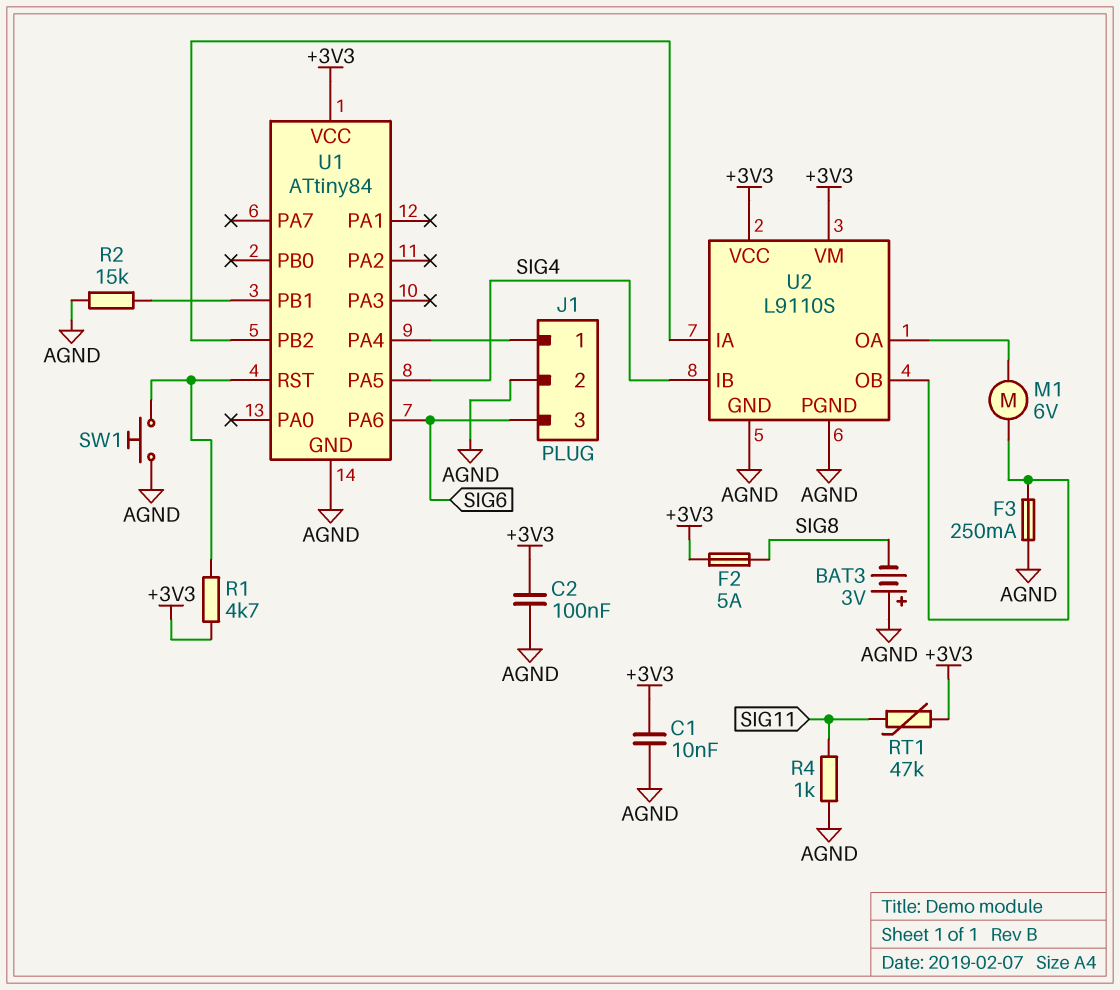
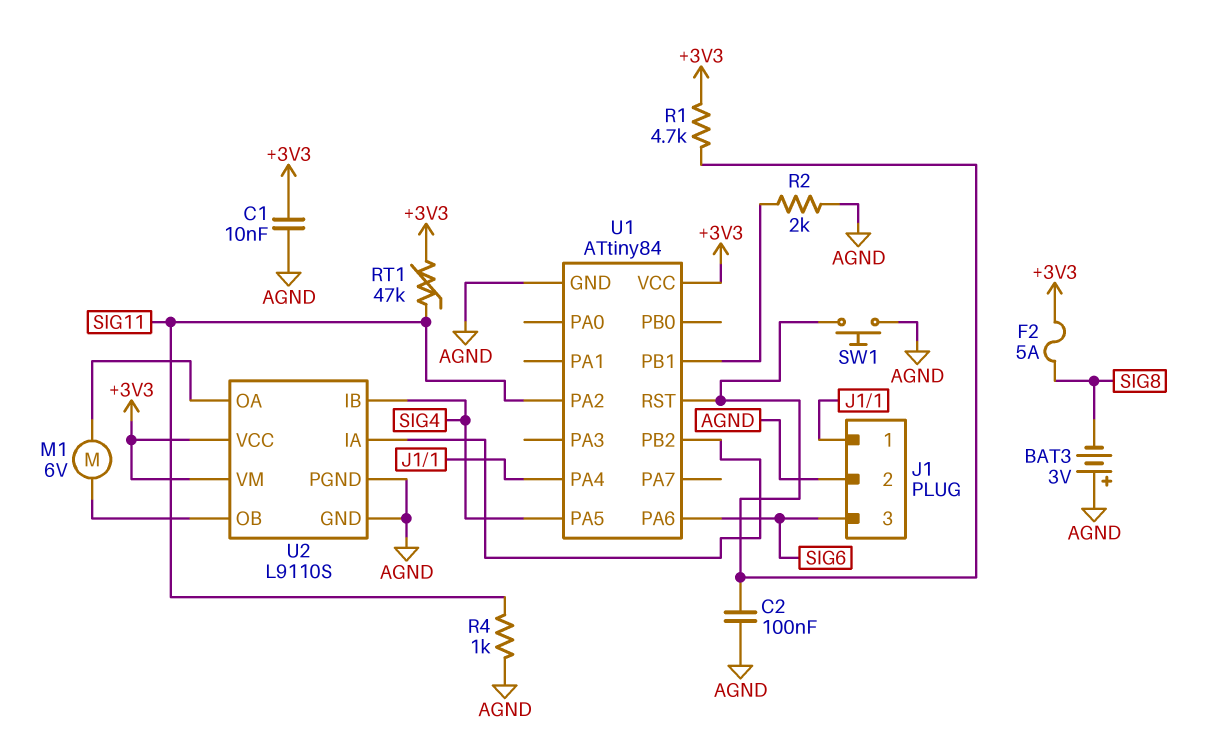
C2: 100nF (+3V3, AGND) -> 100nF (AGND, U1/RST)
F3: 250mA (AGND, U2/OB) -> none
R2: 15k (AGND, U1/PB1) -> 2k (AGND, U1/PB1)
U1 pin PA2: none -> SIG11

